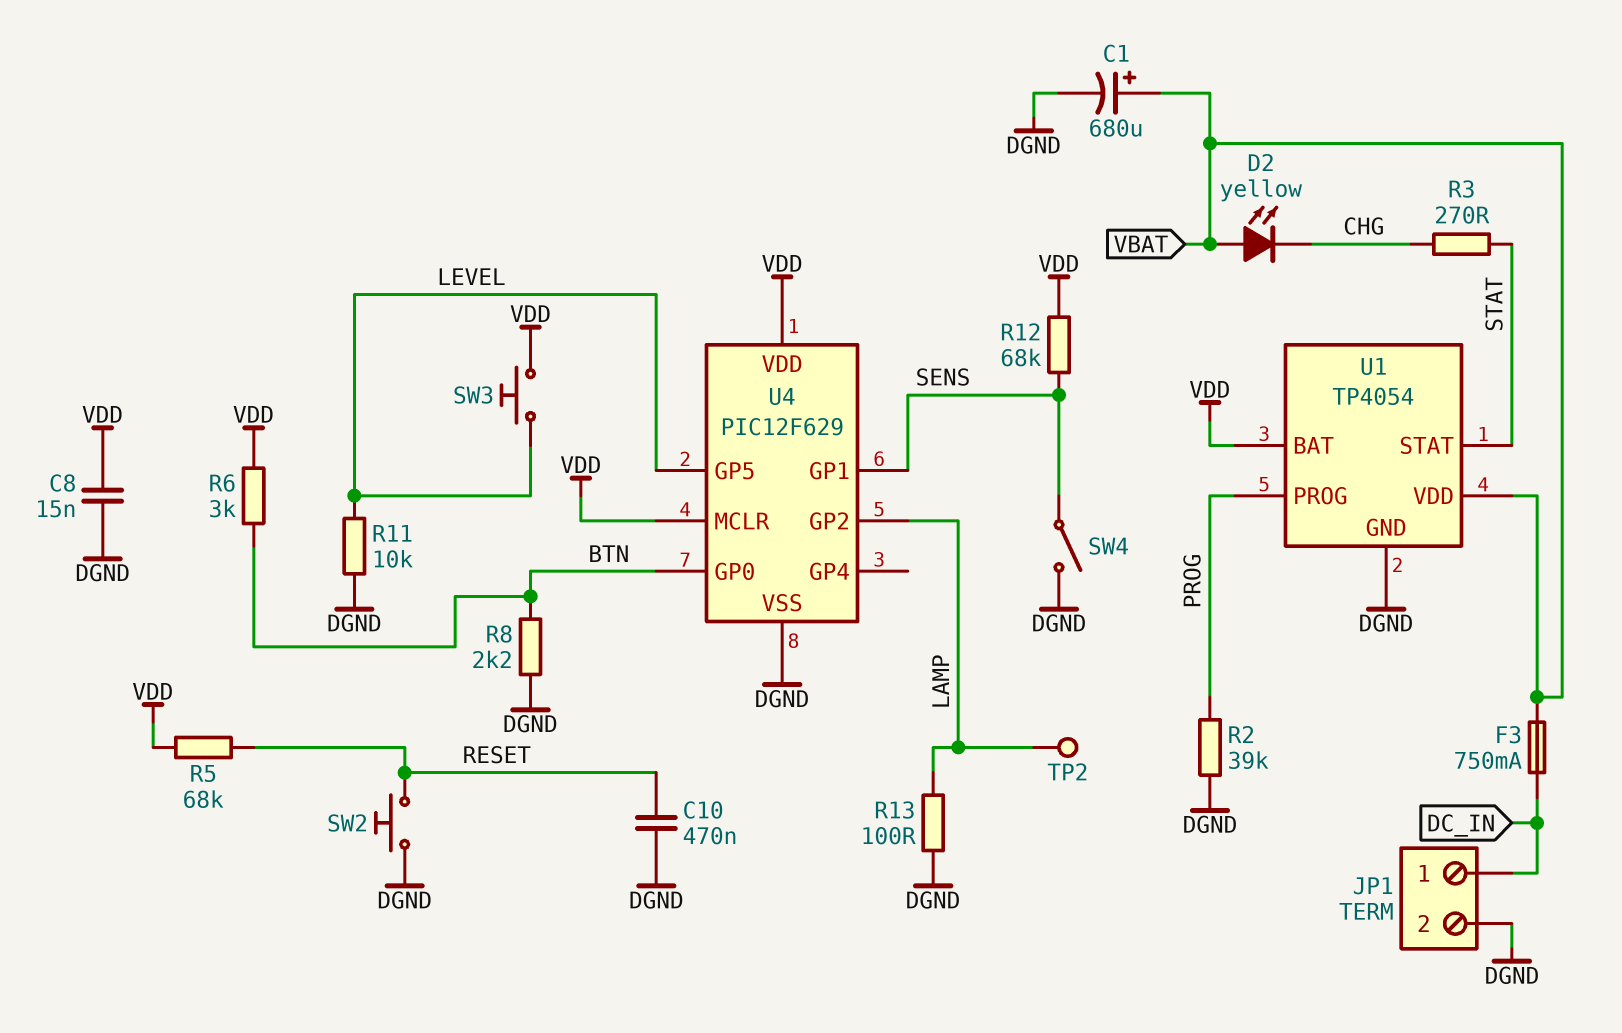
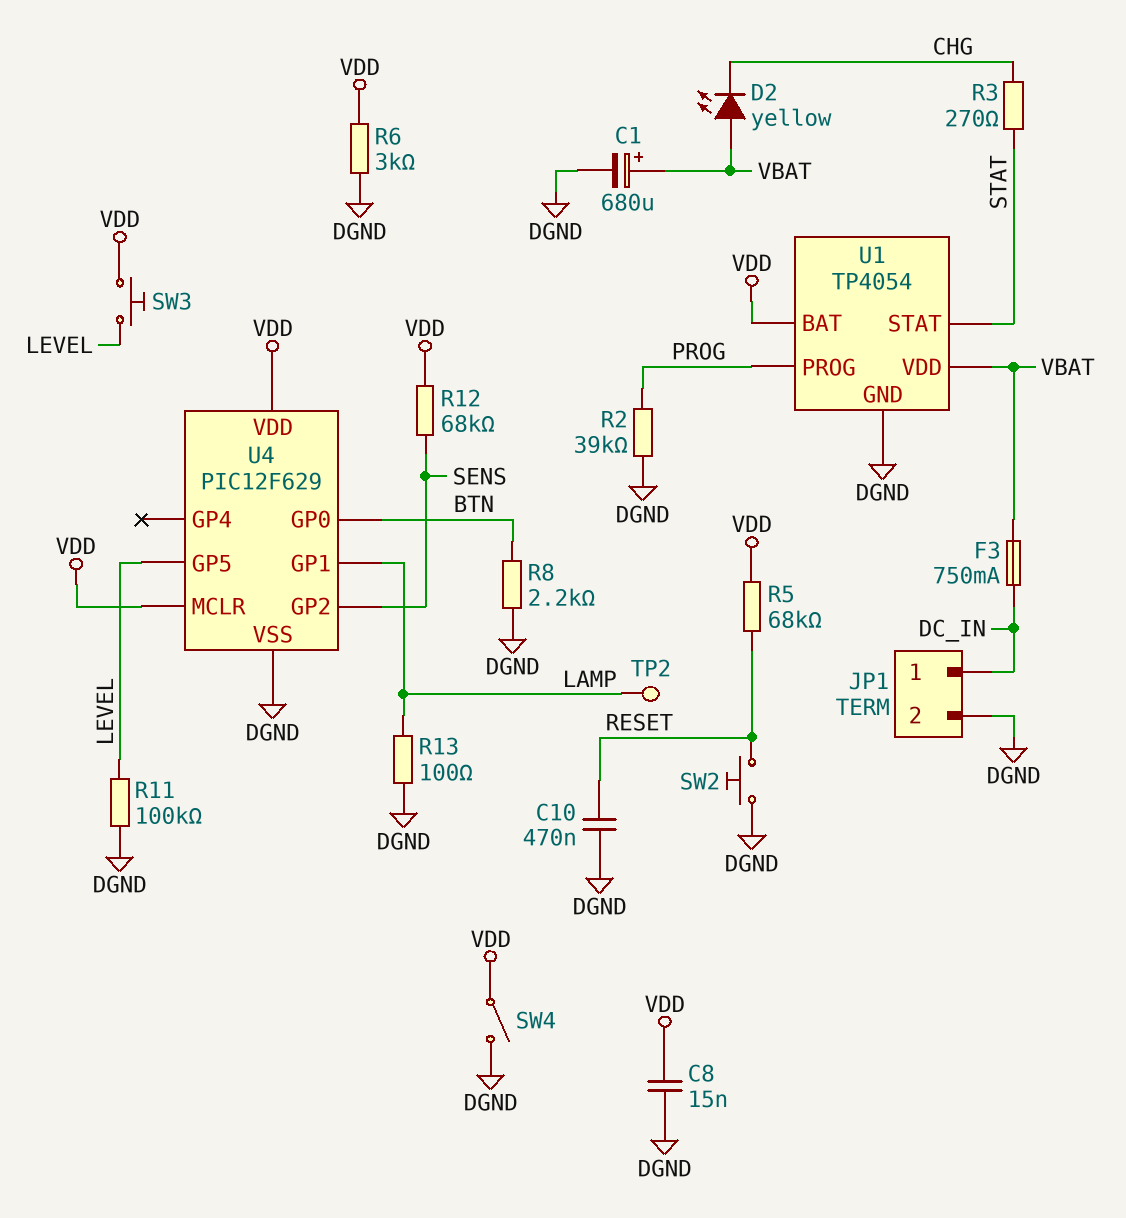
R6: 3k (BTN, VDD) -> 3k (DGND, VDD)
R11: 10k (DGND, LEVEL) -> 100k (DGND, LEVEL)
SW4: switch (DGND, SENS) -> switch (DGND, VDD)
U4 pin GP1: SENS -> LAMP
U4 pin GP2: LAMP -> SENS

